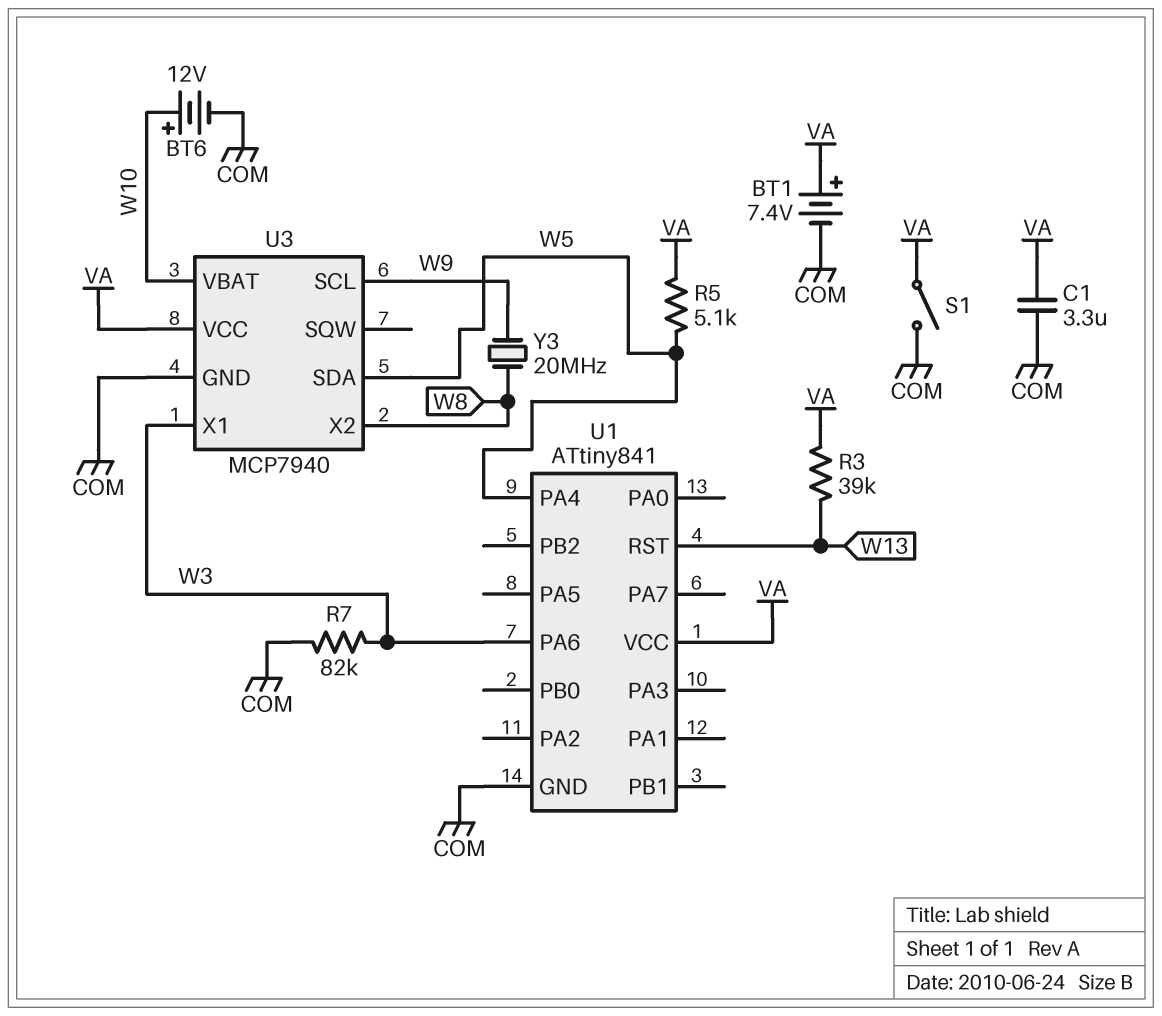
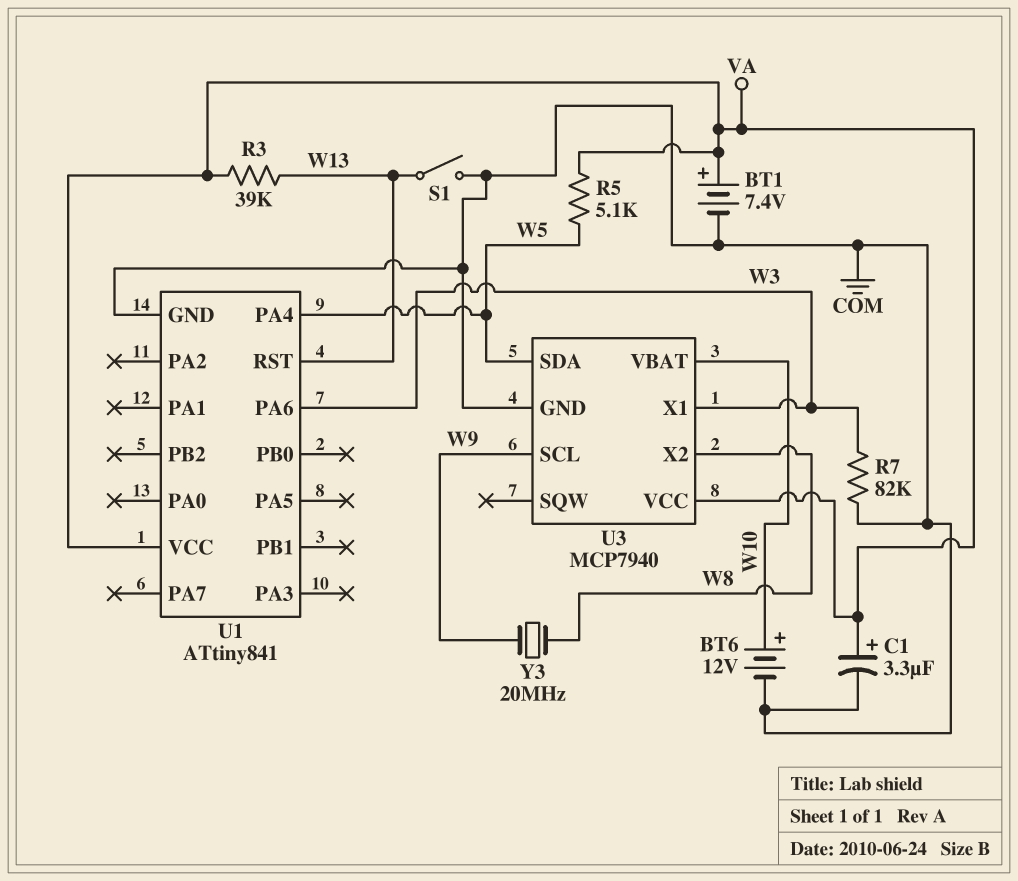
C1: 3.3uF (COM, VA) -> 3.3uF (plus VA, minus COM)
S1: switch (COM, VA) -> switch (COM, W13)

